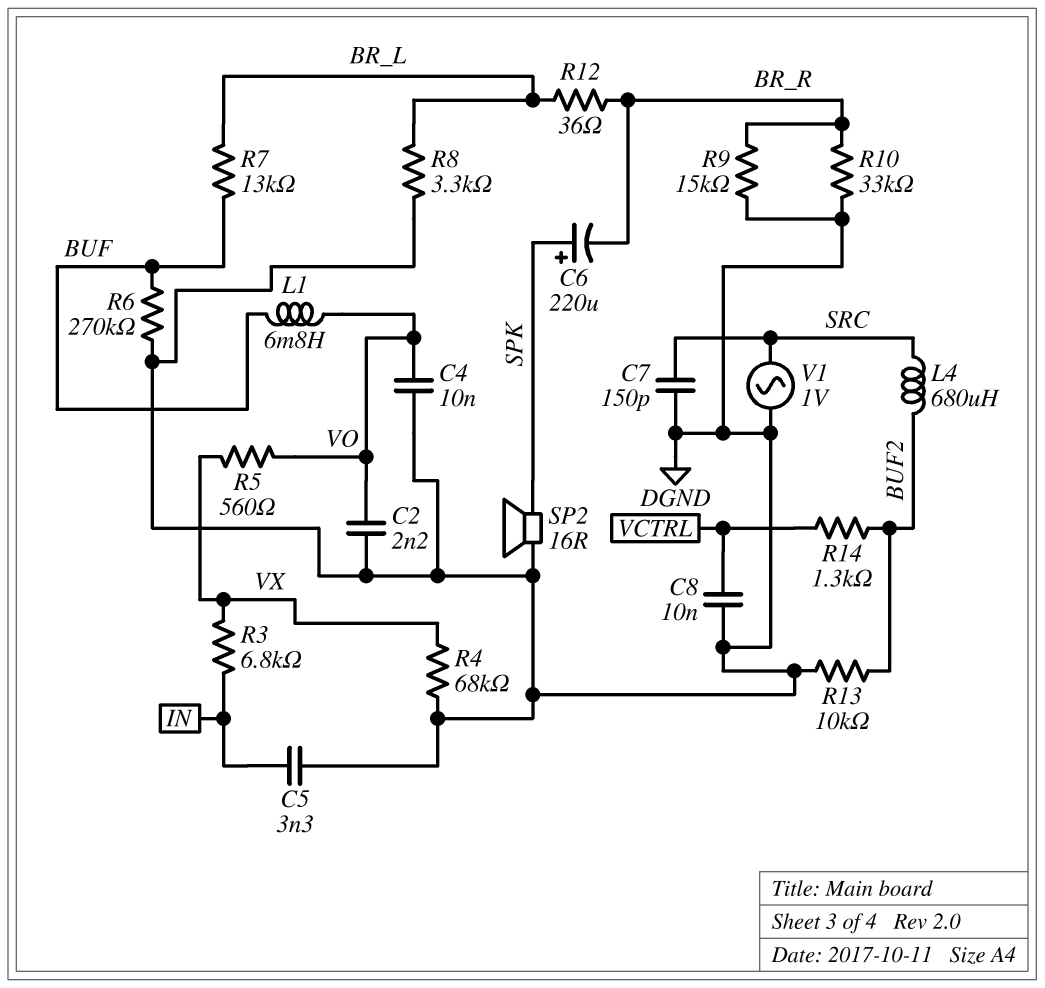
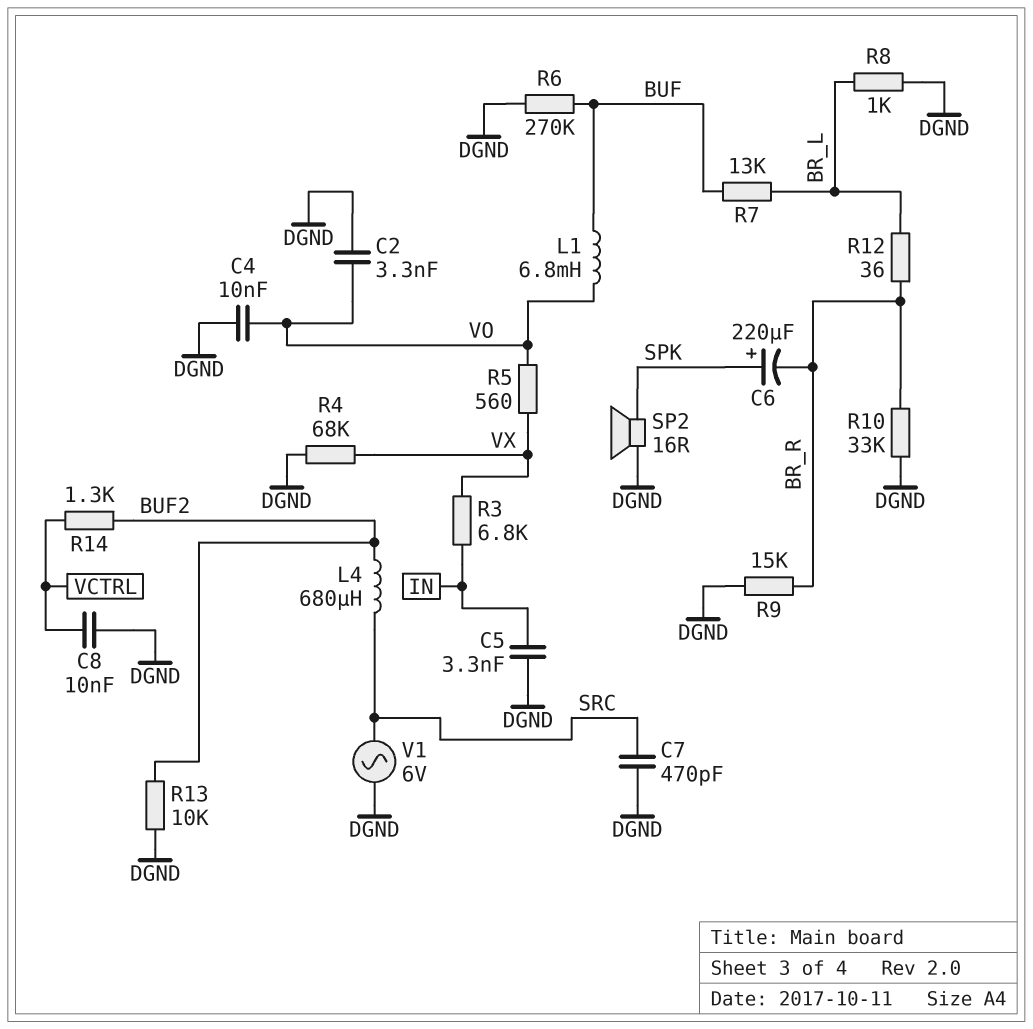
C2: 2.2nF (DGND, VO) -> 3.3nF (DGND, VO)
C7: 150pF (DGND, SRC) -> 470pF (DGND, SRC)
R8: 3.3k (BR_L, DGND) -> 1k (BR_L, DGND)
V1: AC 1V (DGND, SRC) -> AC 6V (DGND, SRC)

